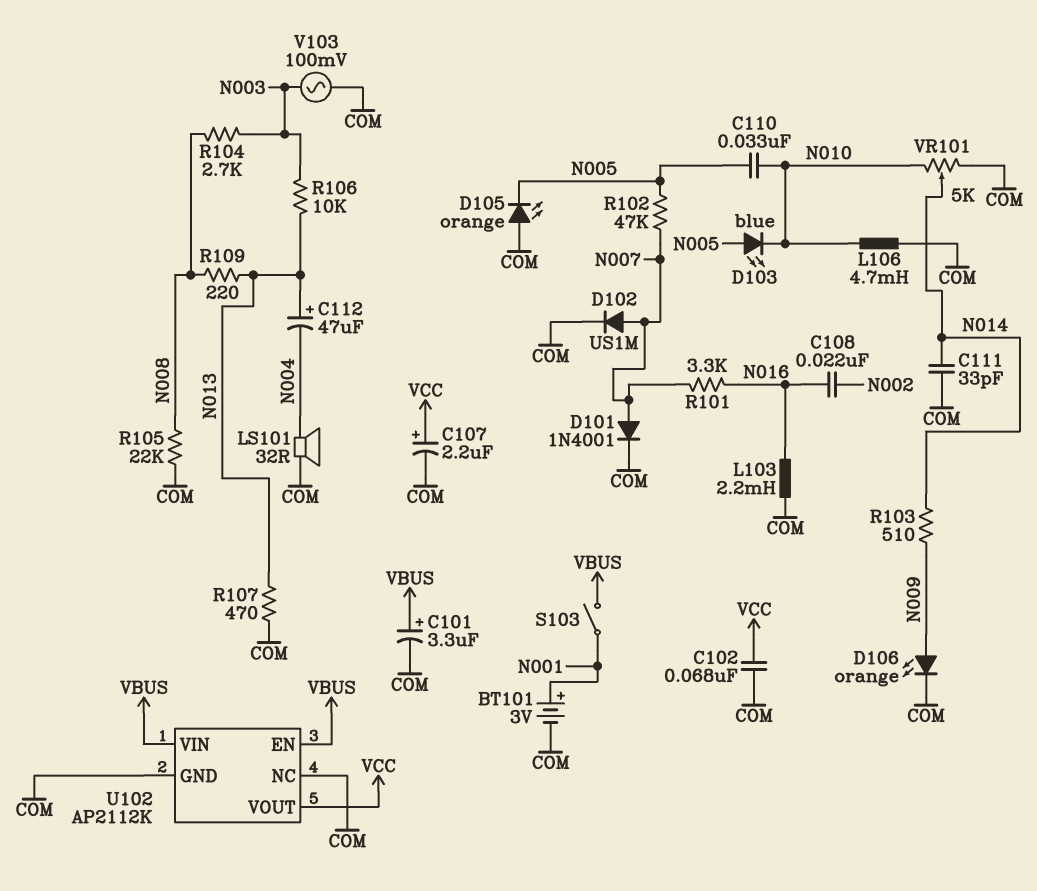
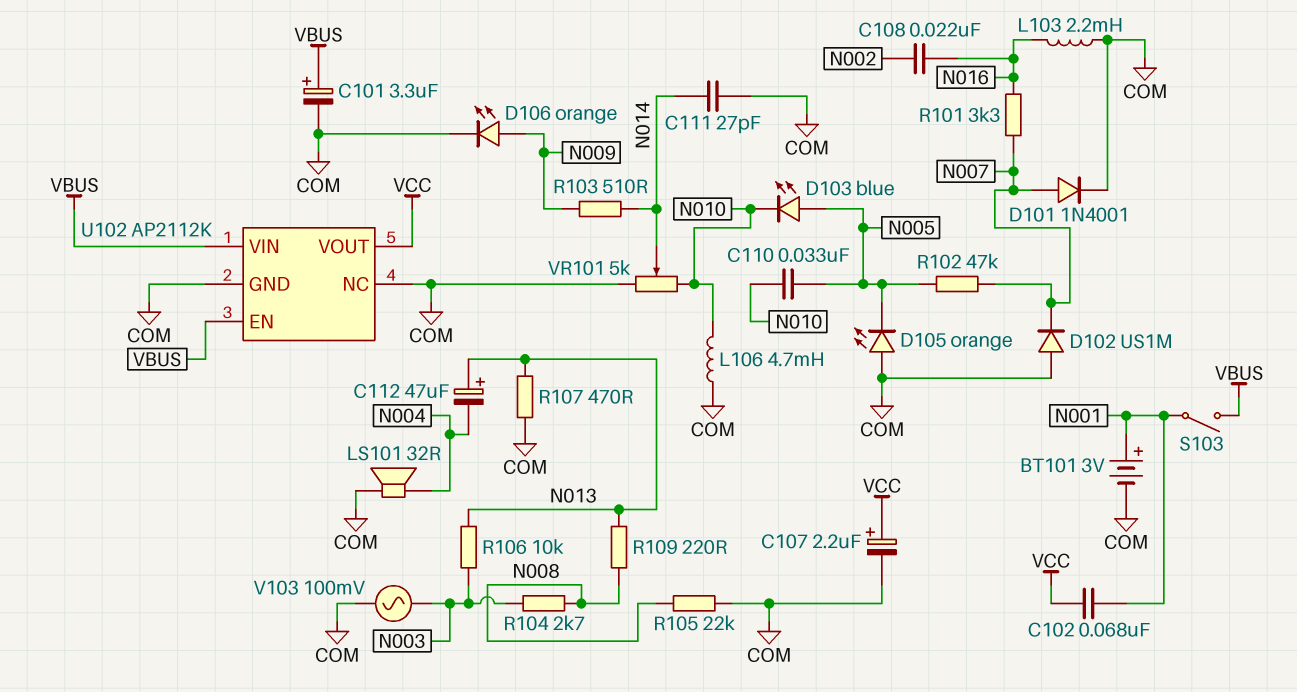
C102: 68nF (COM, VCC) -> 68nF (N001, VCC)
C111: 33pF (COM, N014) -> 27pF (COM, N014)
D102: diode US1M (A N007, K COM) -> diode US1M (A COM, K N007)

